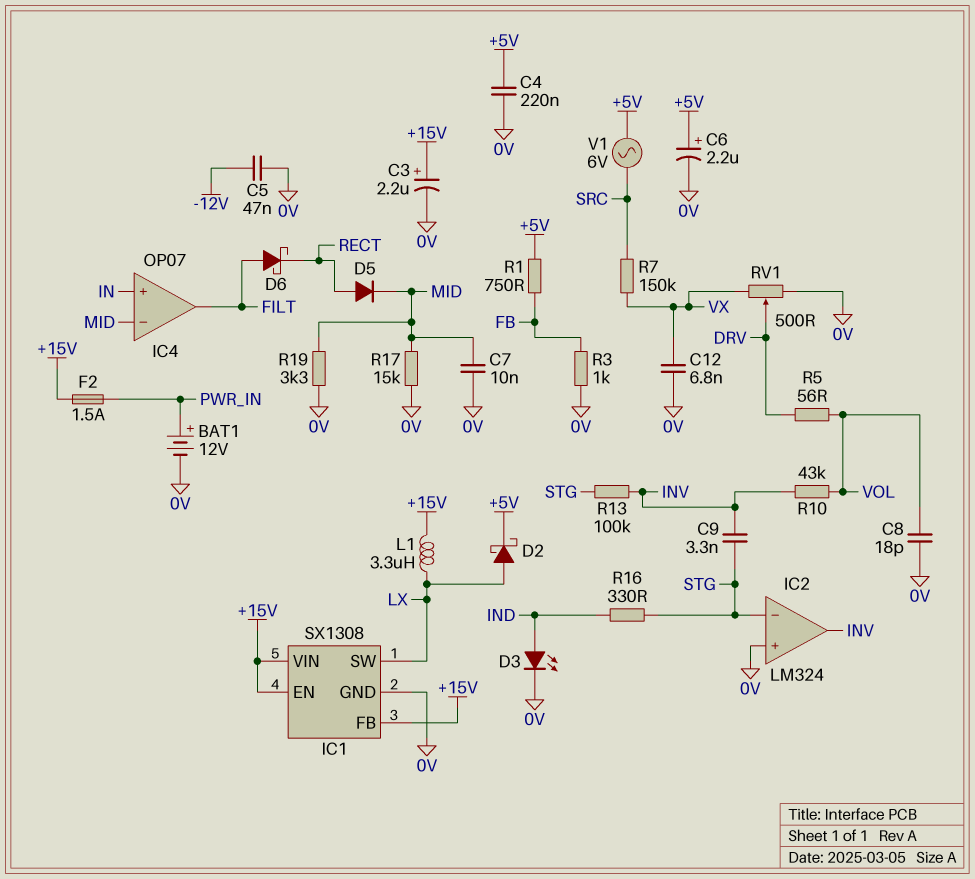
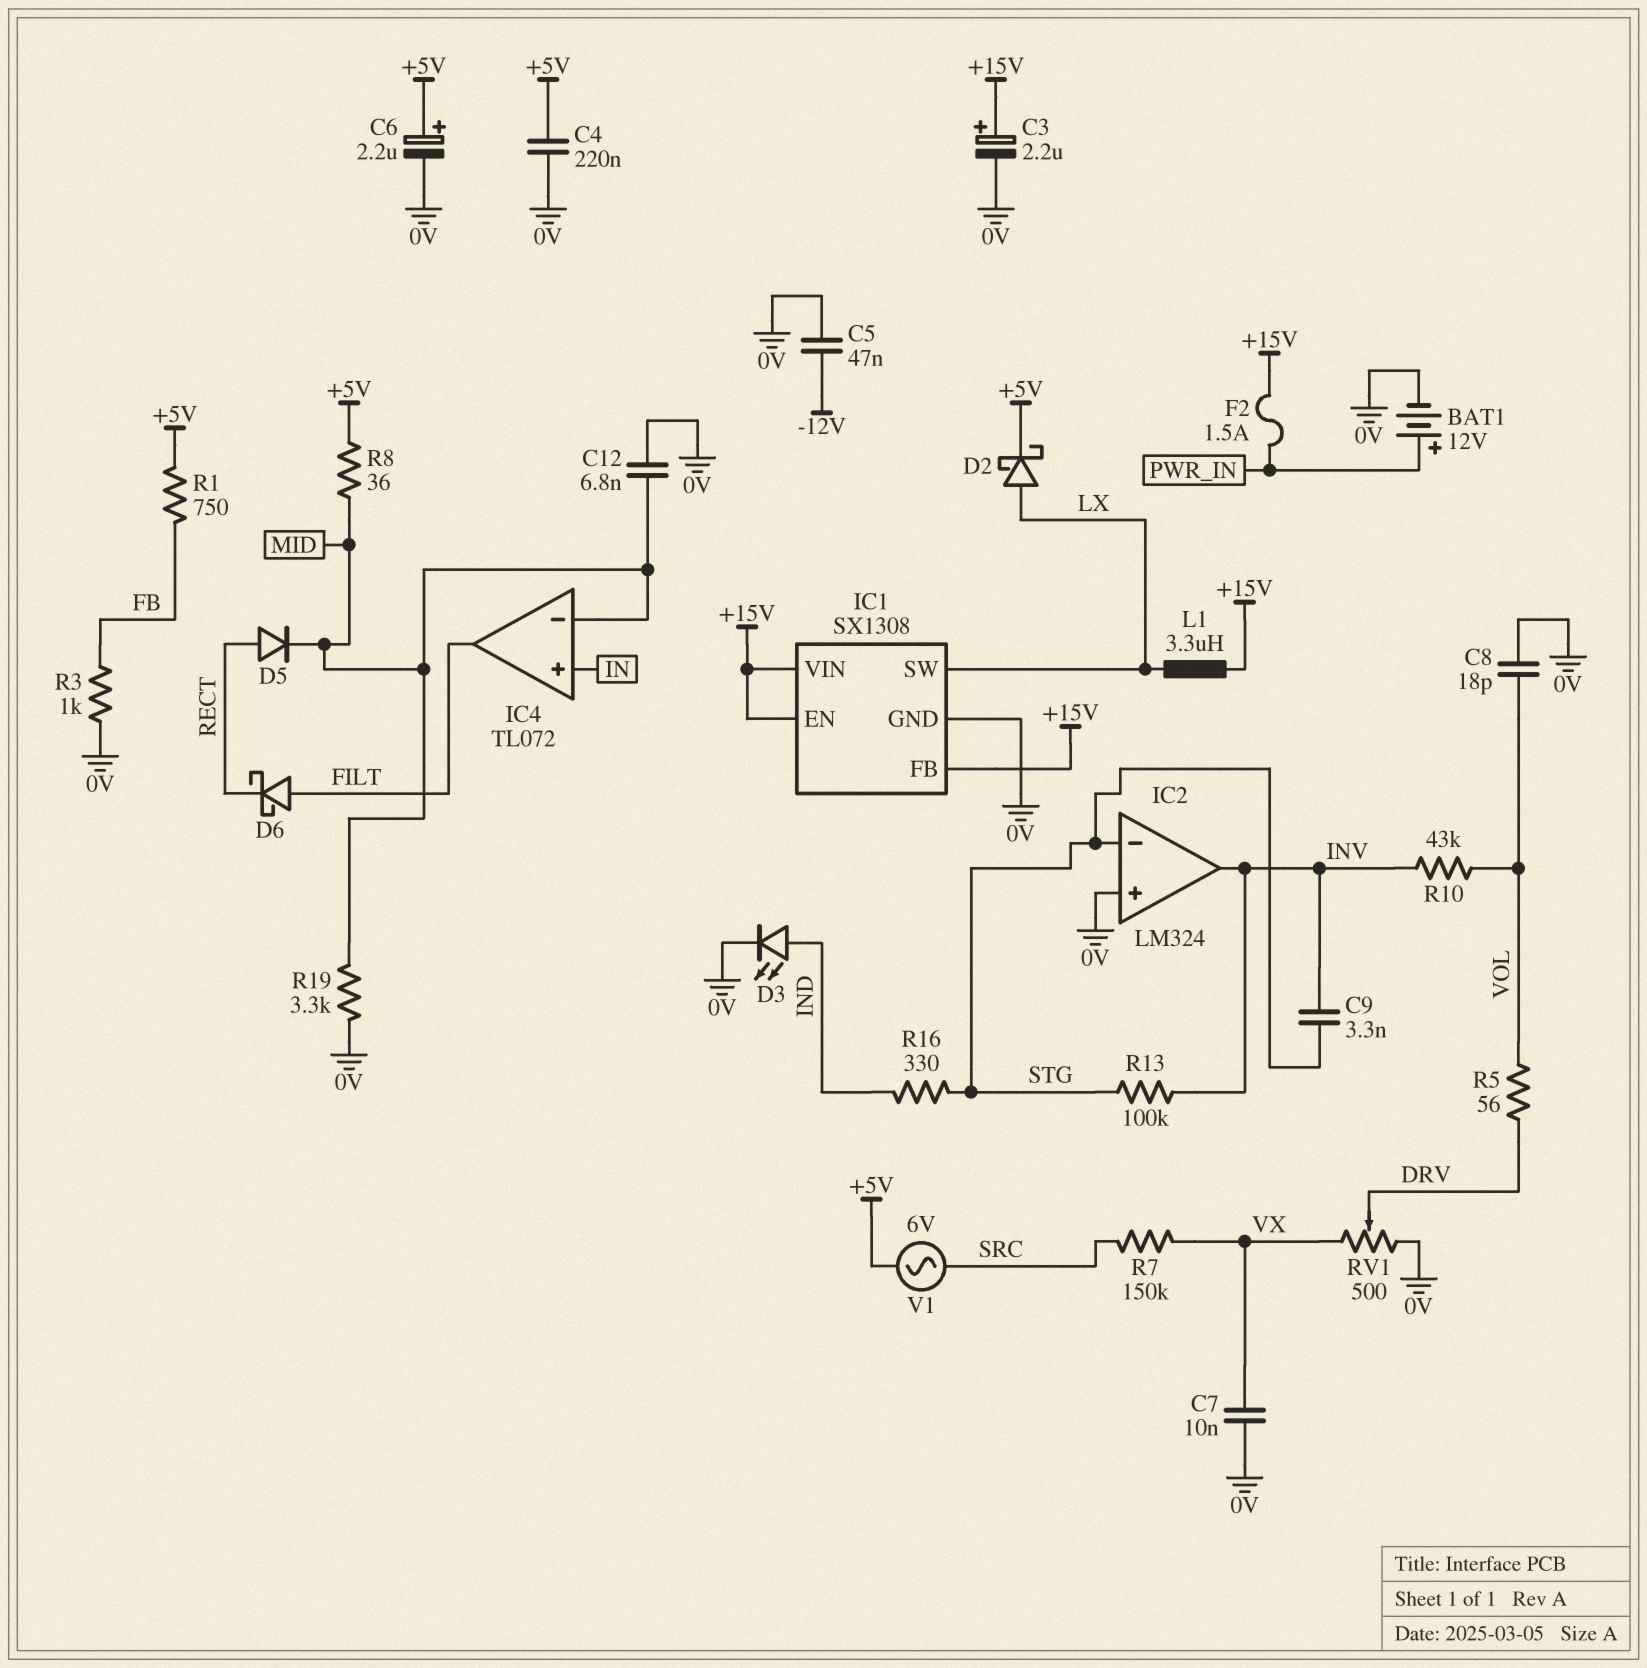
C7: 10nF (0V, MID) -> 10nF (0V, VX)
C12: 6.8nF (0V, VX) -> 6.8nF (0V, MID)
IC4: OP07 -> TL072
R8: none -> 36 (+5V, MID)
R17: 15k (0V, MID) -> none

